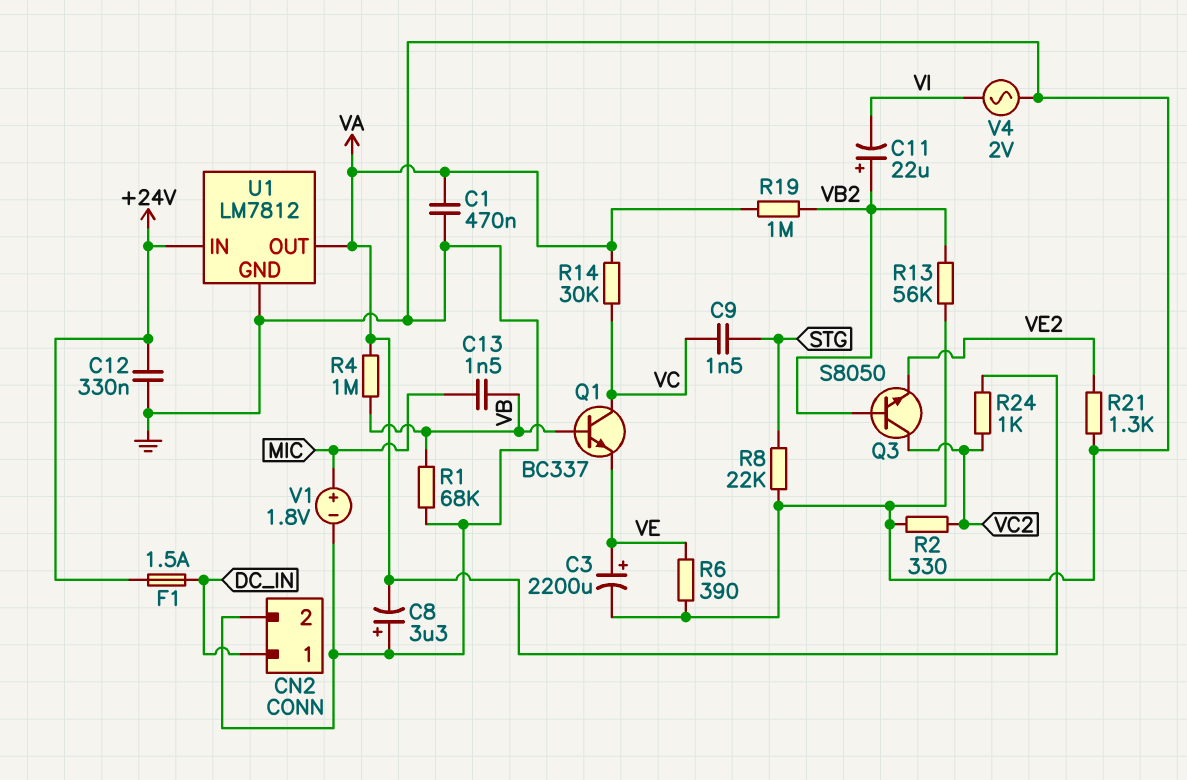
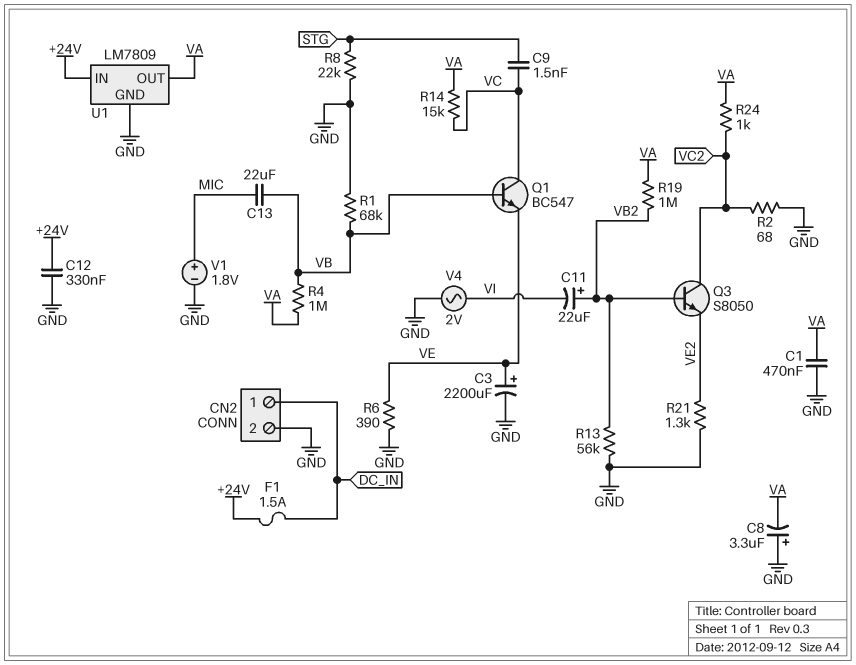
C13: 1.5nF (MIC, VB) -> 22uF (MIC, VB)
Q1: NPN BC337 (B VB, C VC, E VE) -> NPN BC547 (B VB, C VC, E VE)
R2: 330 (GND, VC2) -> 68 (GND, VC2)
R14: 30k (VA, VC) -> 15k (VA, VC)
U1: LM7812 -> LM7809

